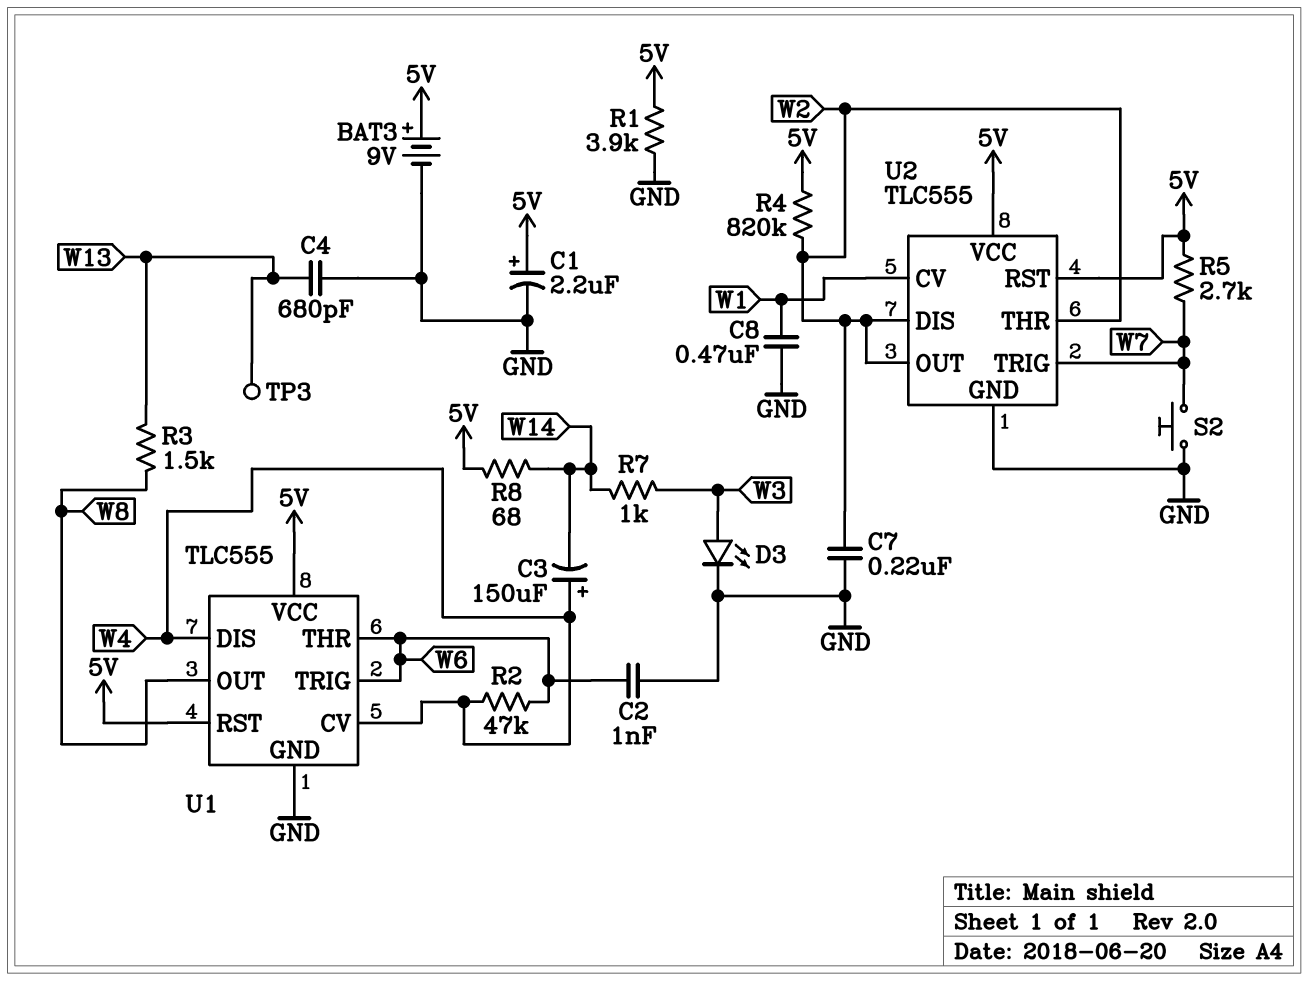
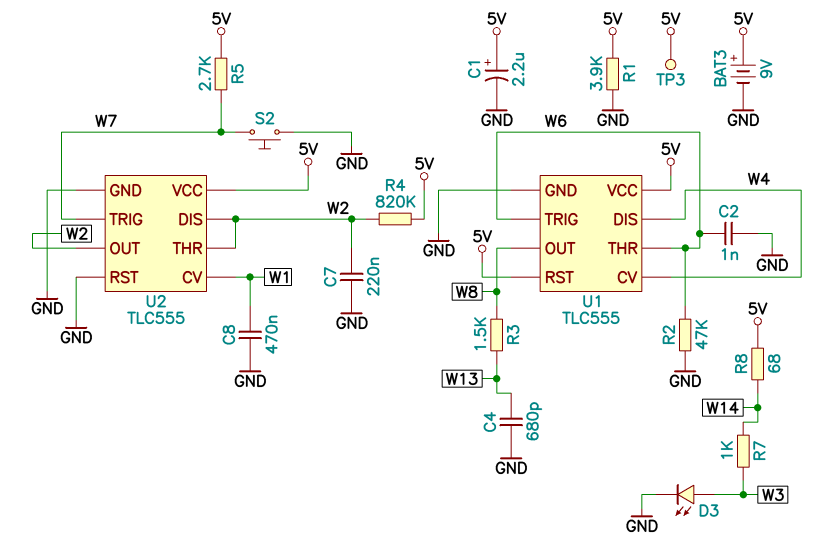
C3: 150uF (plus W4, minus W14) -> none
R2: 47k (W4, W6) -> 47k (GND, W6)
TP3: test point (W13) -> test point (5V)
U2 pin RST: 5V -> GND

